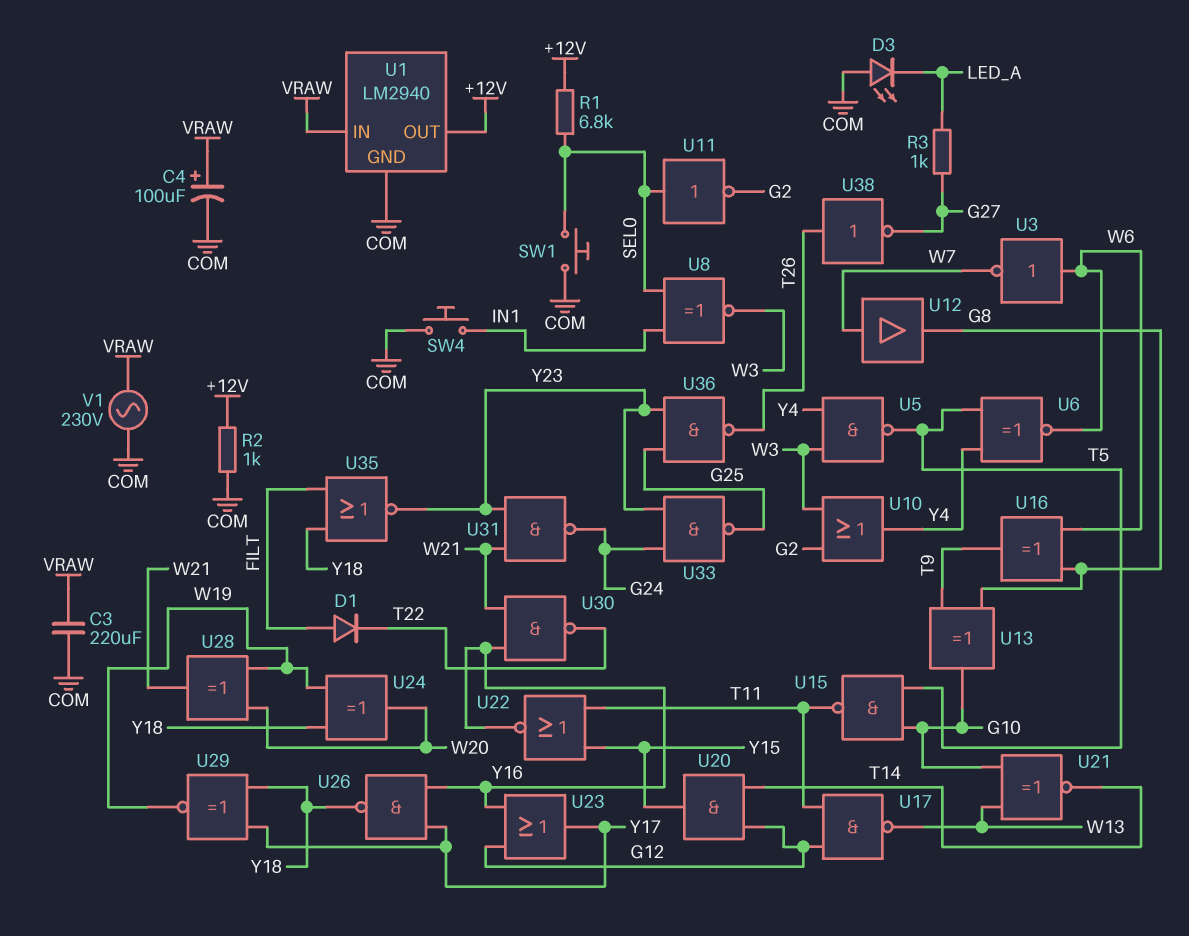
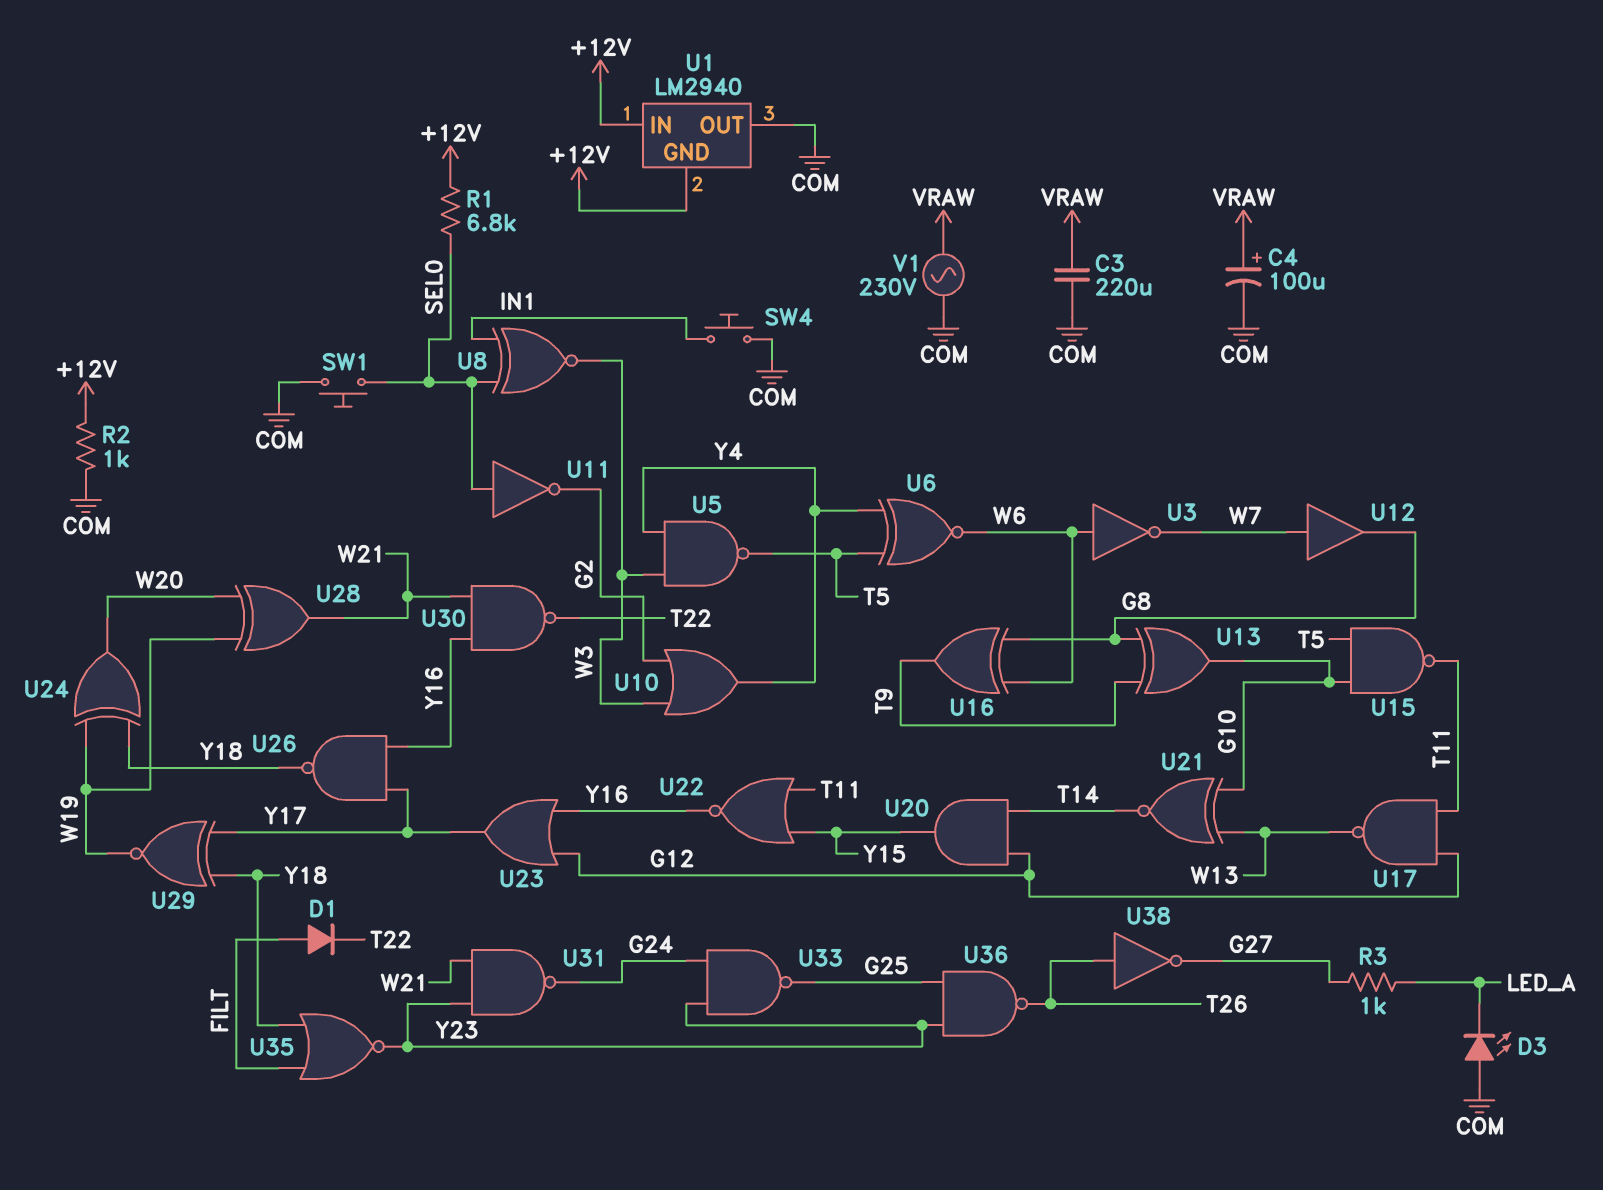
U1 pin GND: COM -> +12V
U1 pin IN: VRAW -> +12V
U1 pin OUT: +12V -> COM

